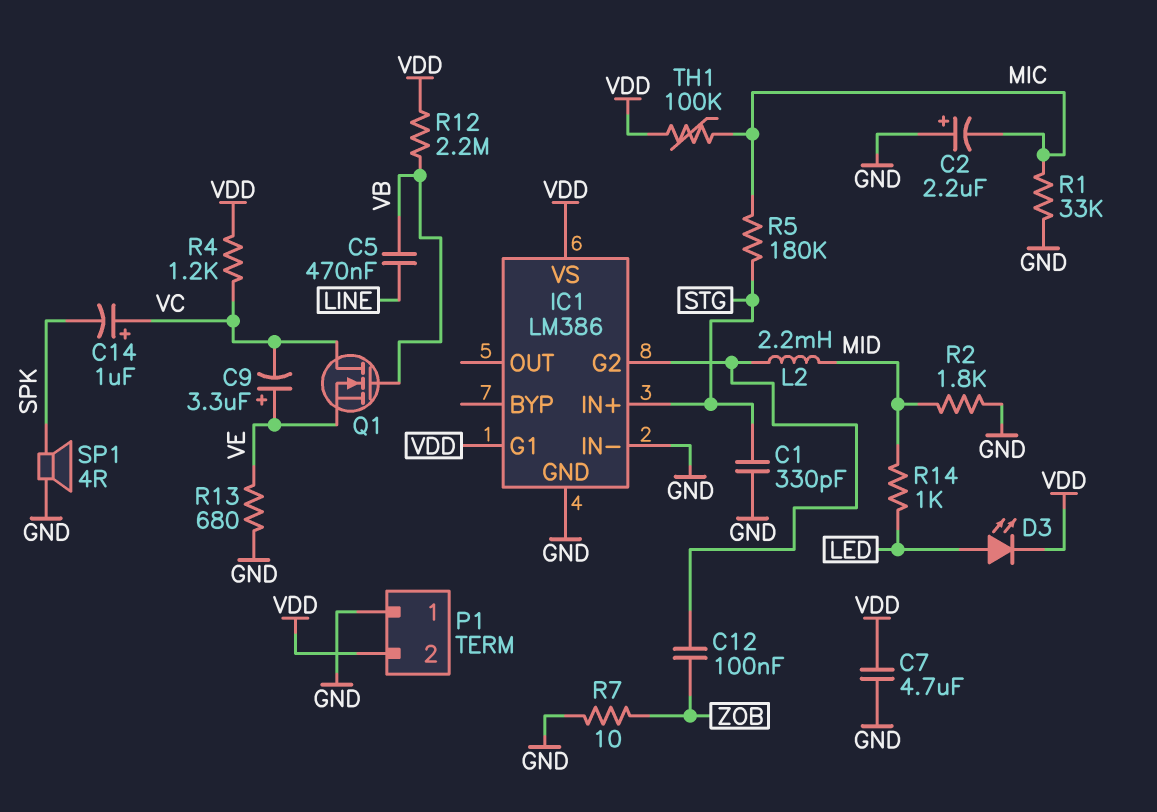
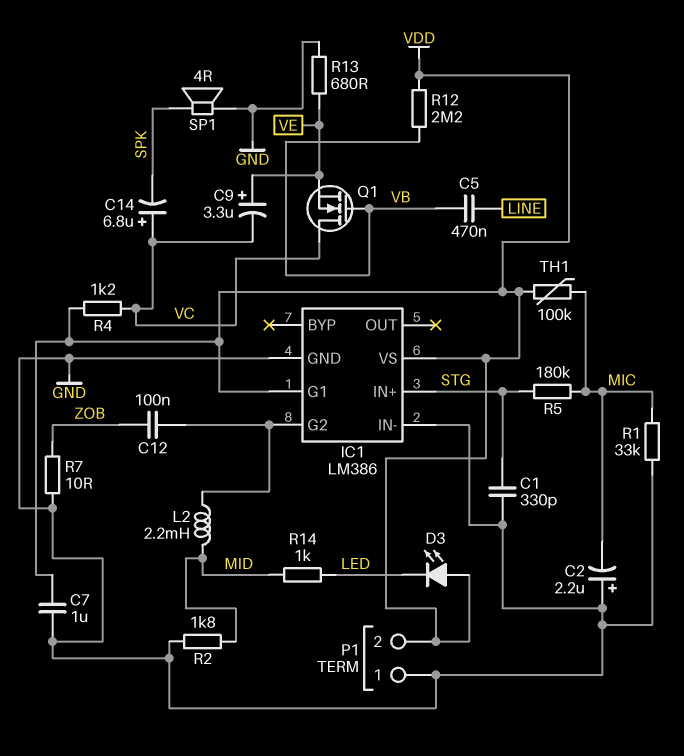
C7: 4.7uF (GND, VDD) -> 1uF (GND, VDD)
C14: 1uF (plus VC, minus SPK) -> 6.8uF (plus VC, minus SPK)
D3: LED (A LED, K VDD) -> LED (A VDD, K LED)

